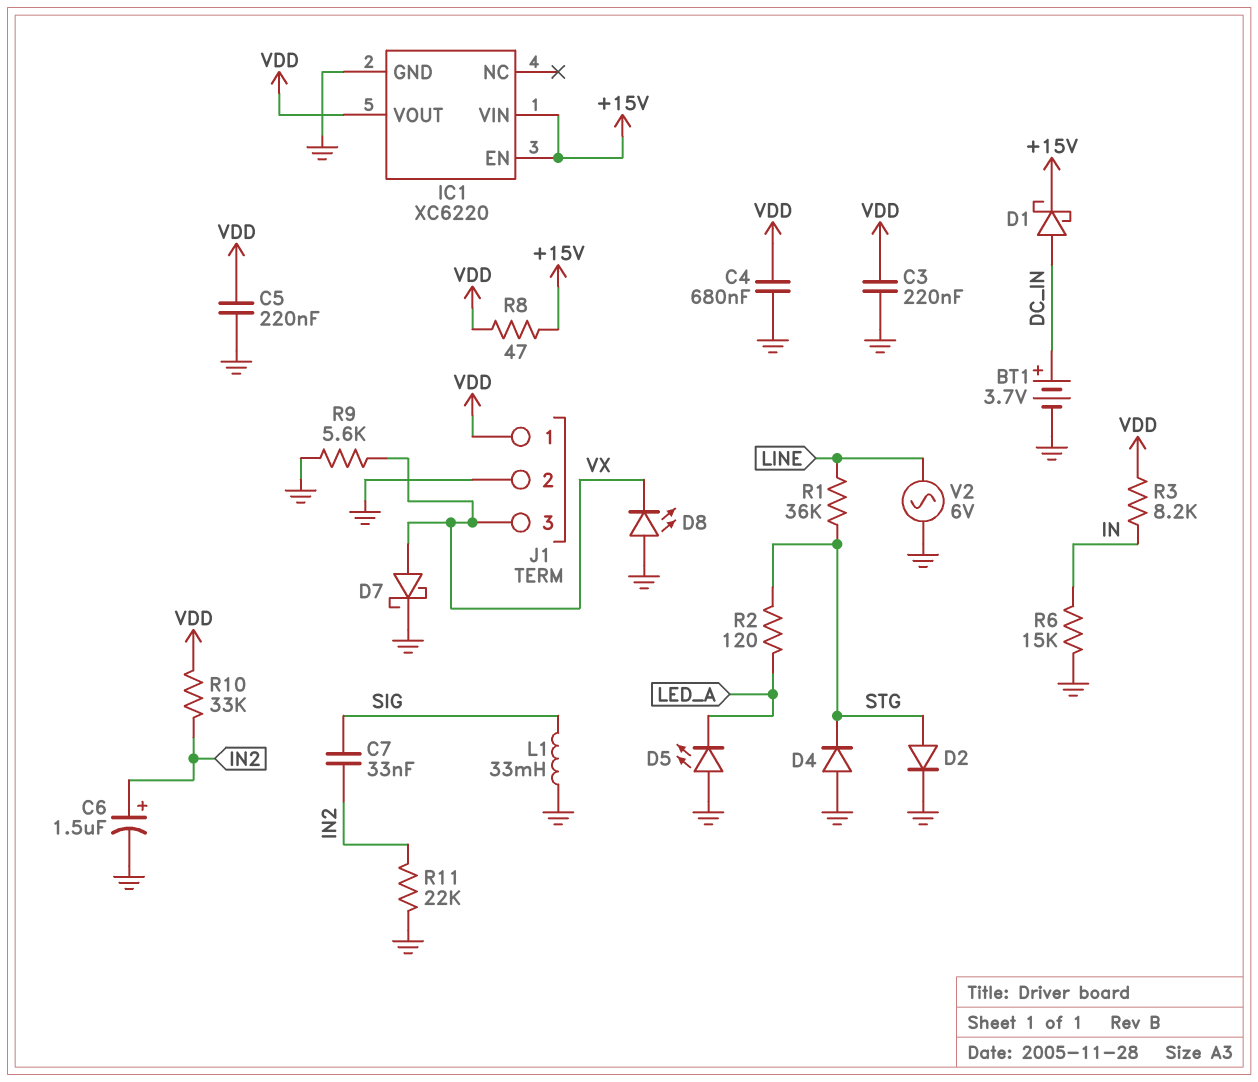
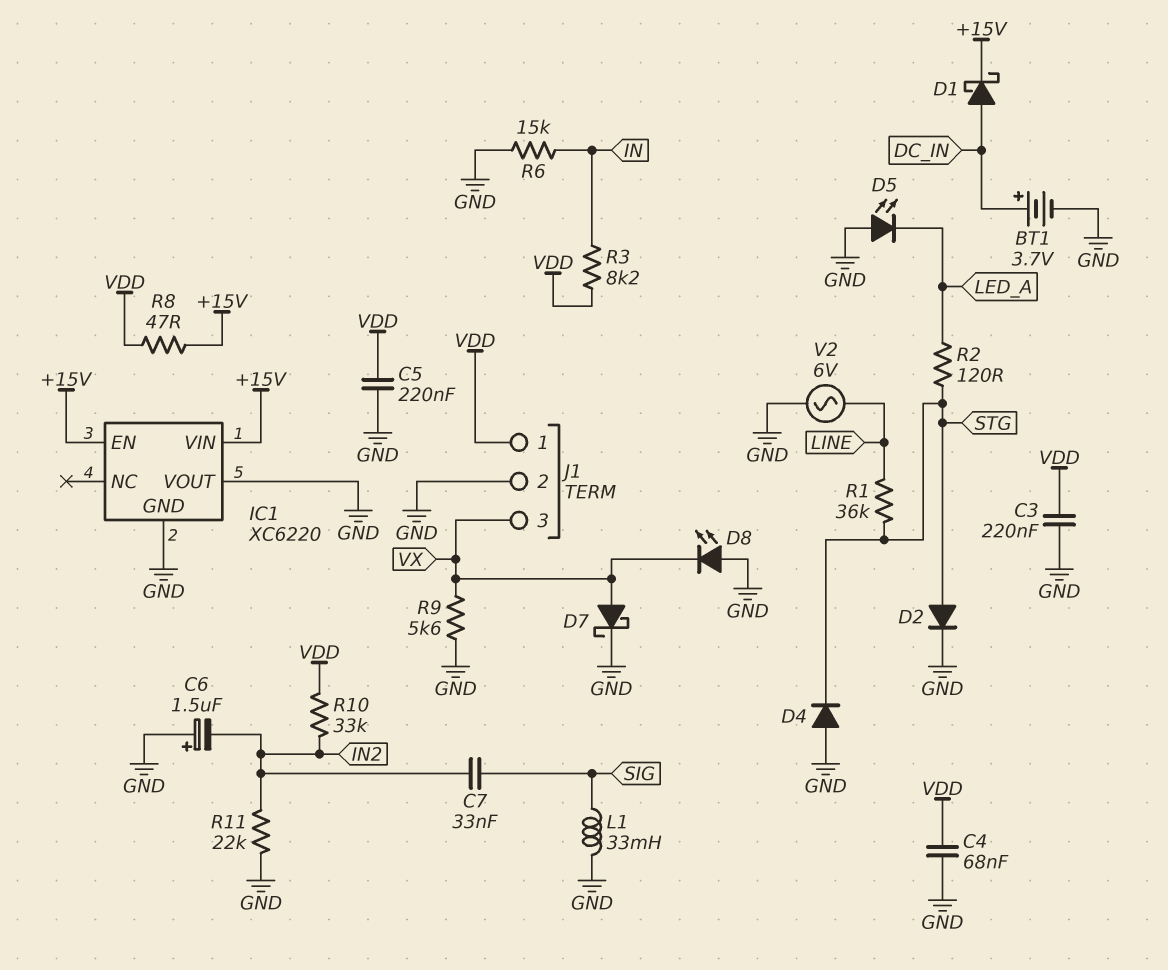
C4: 680nF (GND, VDD) -> 68nF (GND, VDD)
C6: 1.5uF (plus IN2, minus GND) -> 1.5uF (plus GND, minus IN2)
IC1 pin VOUT: VDD -> GND

